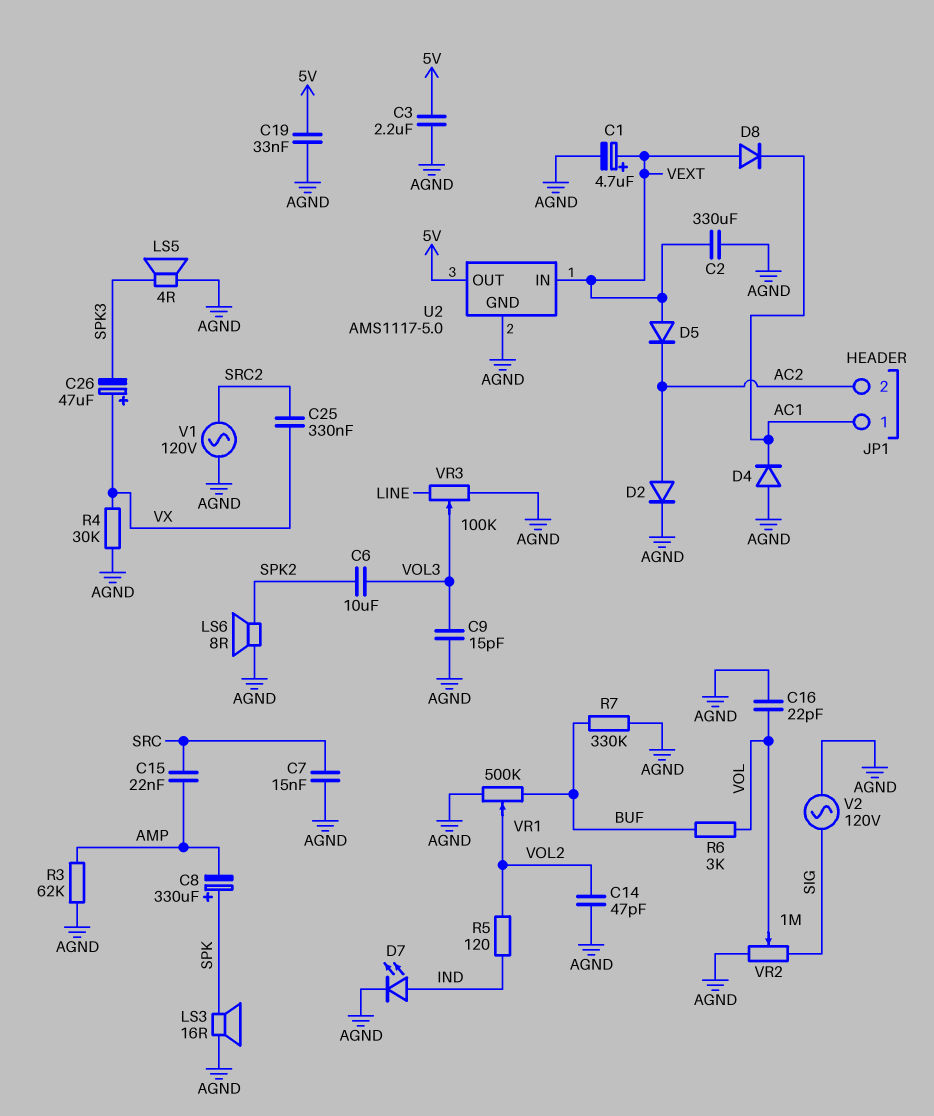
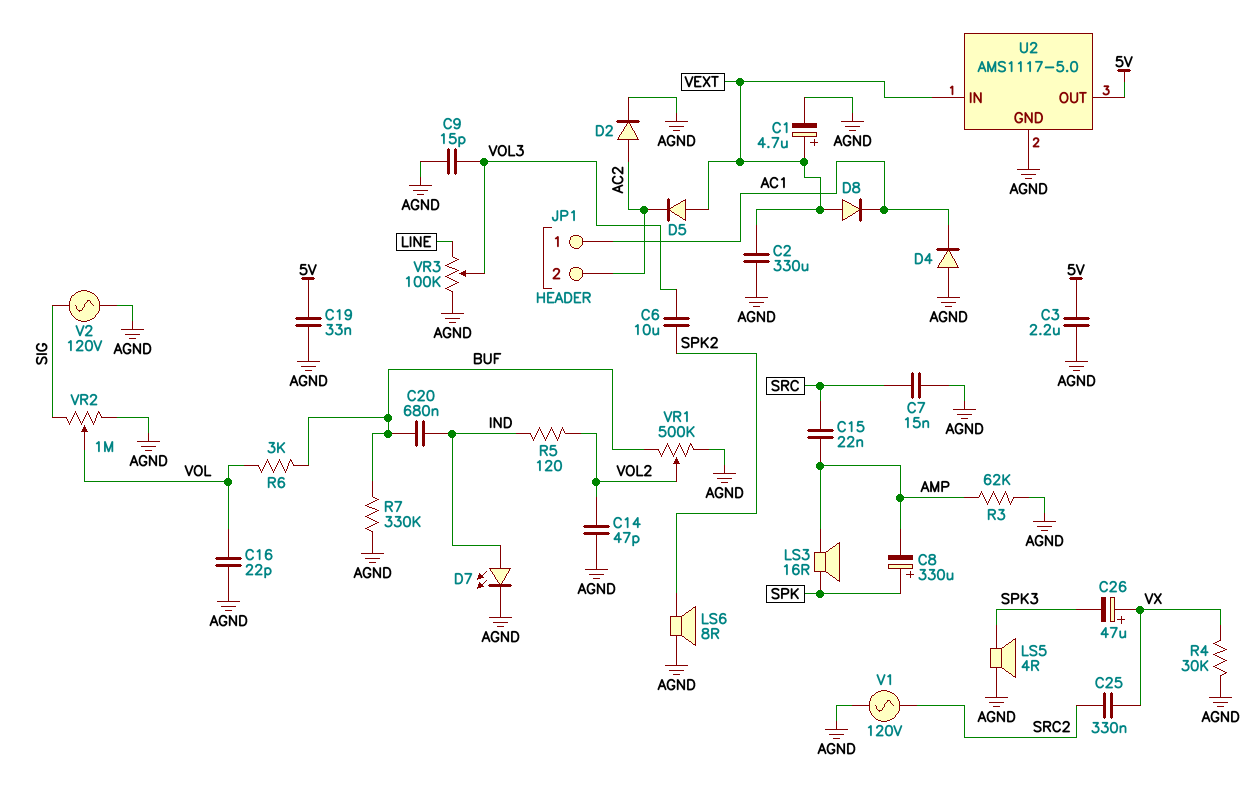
C20: none -> 680nF (BUF, IND)
LS3: speaker 16R (AGND, SPK) -> speaker 16R (AMP, SPK)

